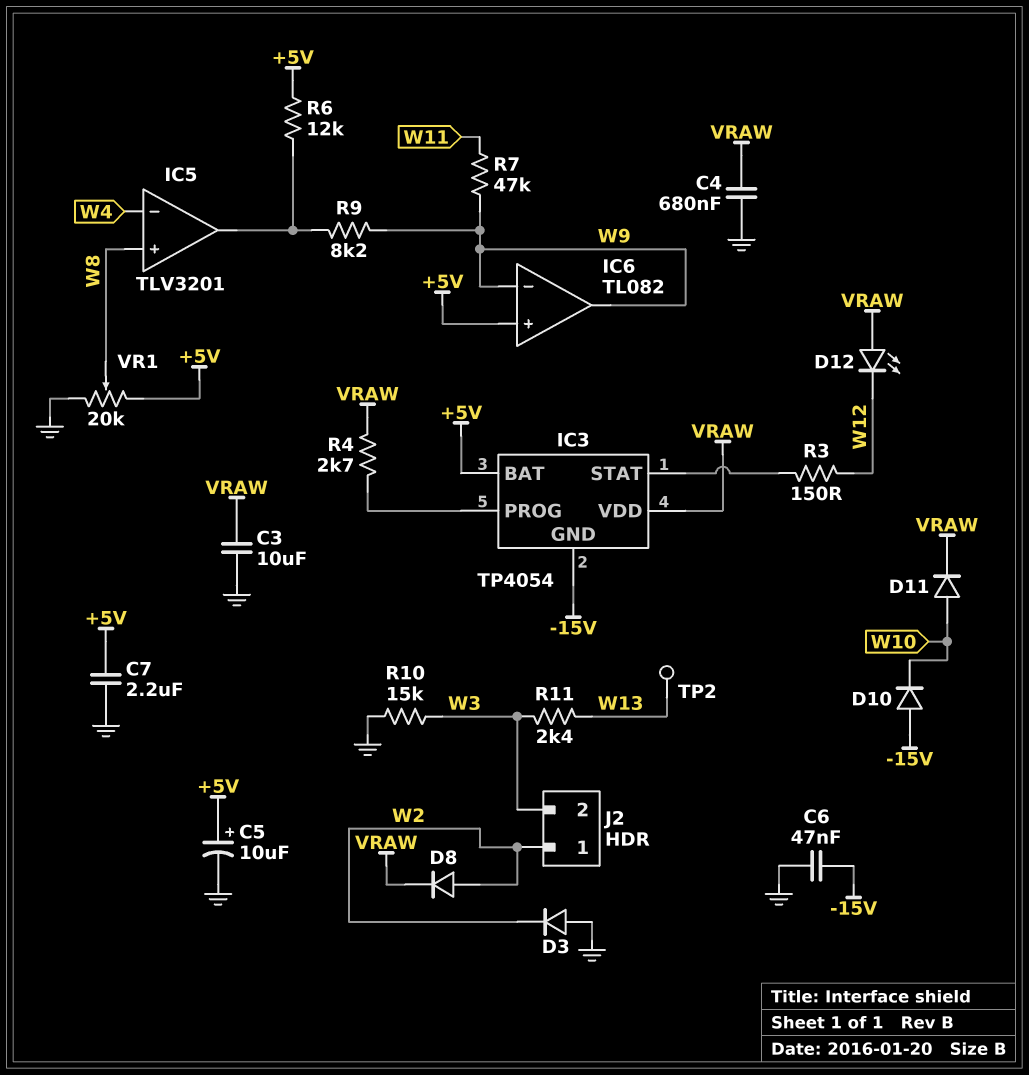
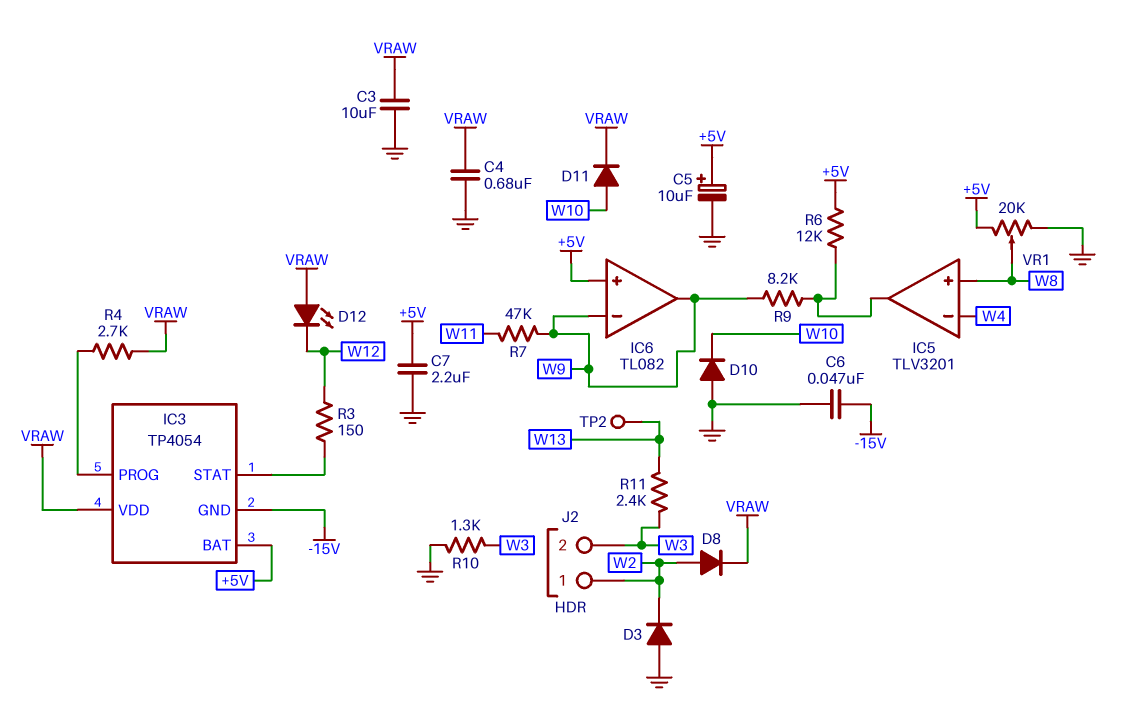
D10: diode (A -15V, K W10) -> diode (A GND, K W10)
R10: 15k (GND, W3) -> 1.3k (GND, W3)

